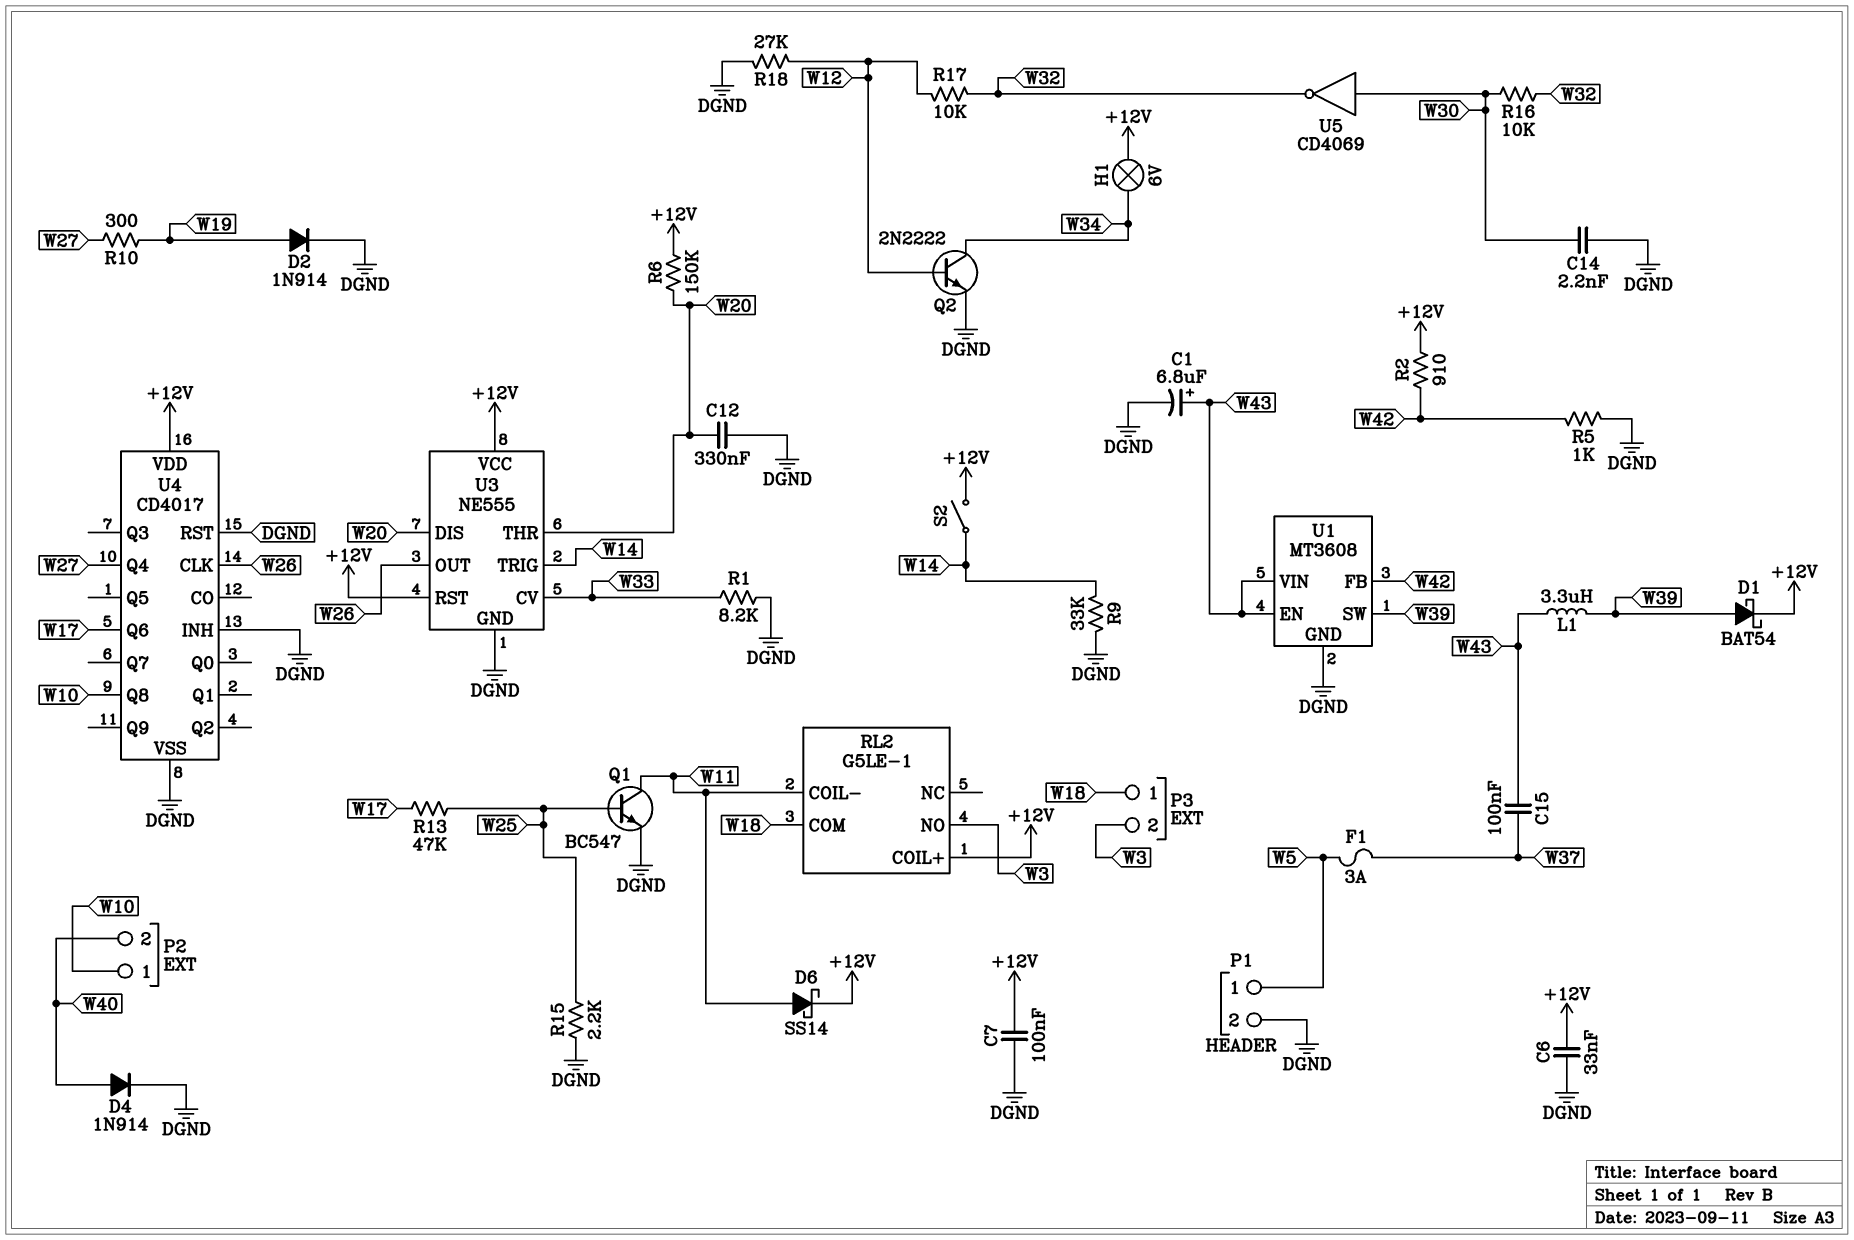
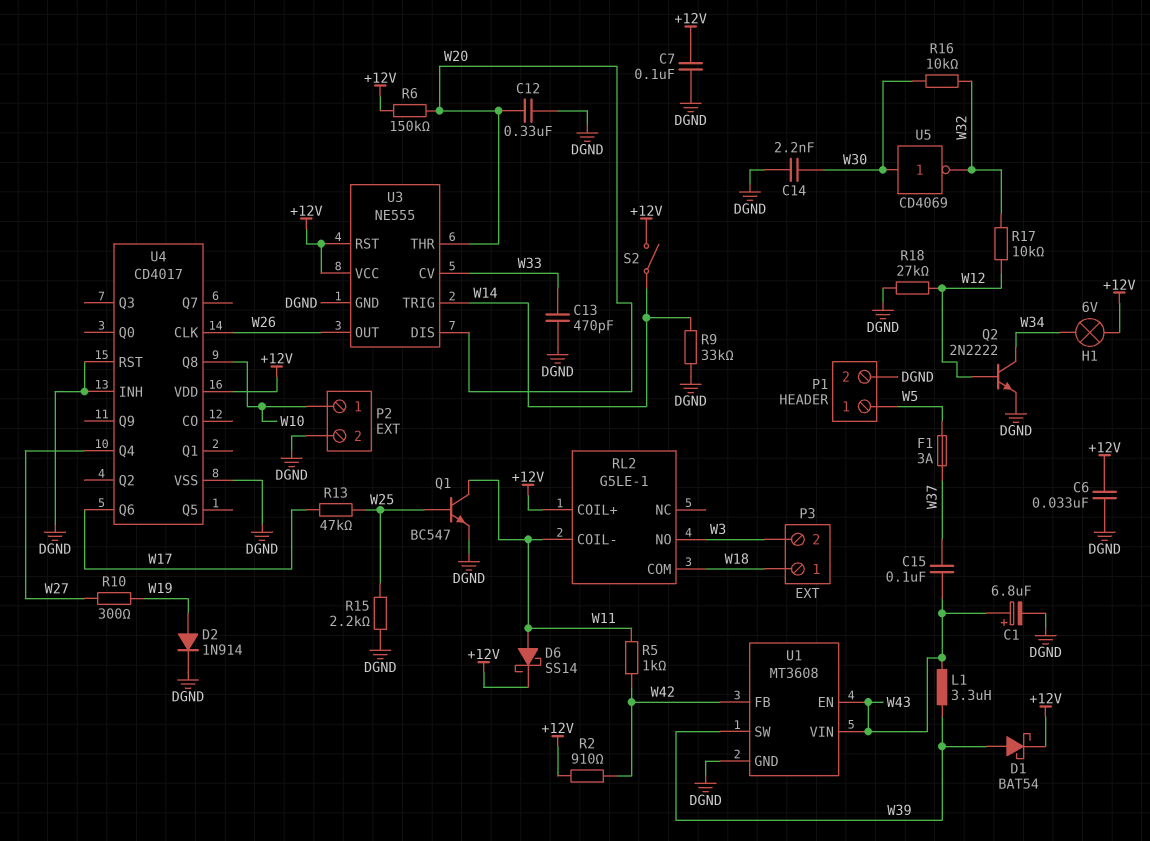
C13: none -> 470pF (DGND, W33)
D4: diode 1N914 (A W40, K DGND) -> none
P2 pin 2: W40 -> DGND
R1: 8.2k (DGND, W33) -> none
R5: 1k (DGND, W42) -> 1k (W11, W42)

